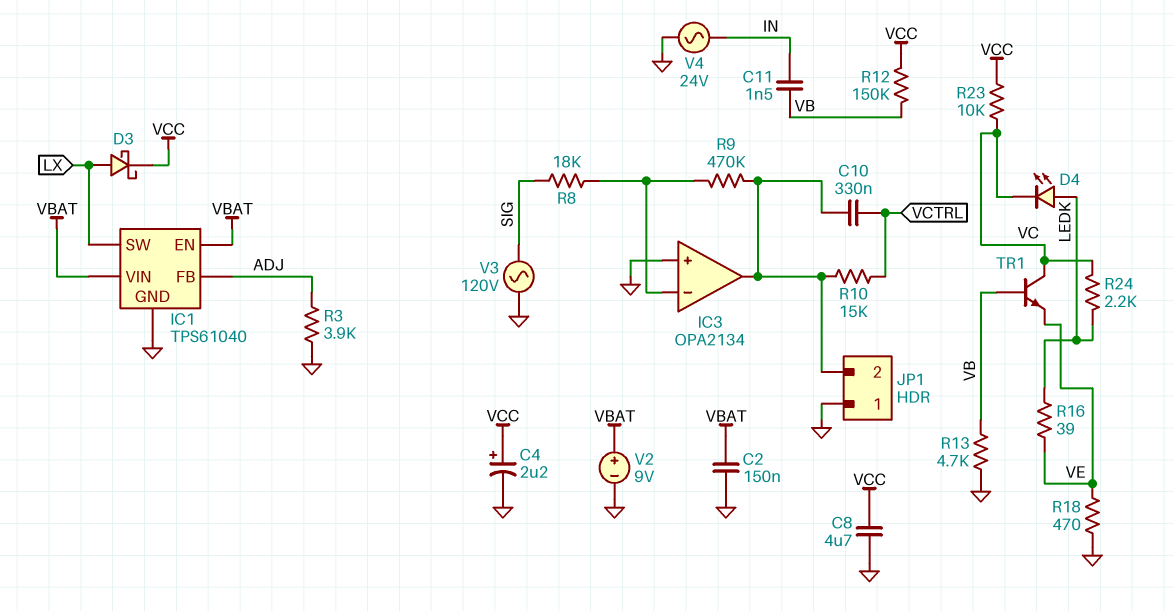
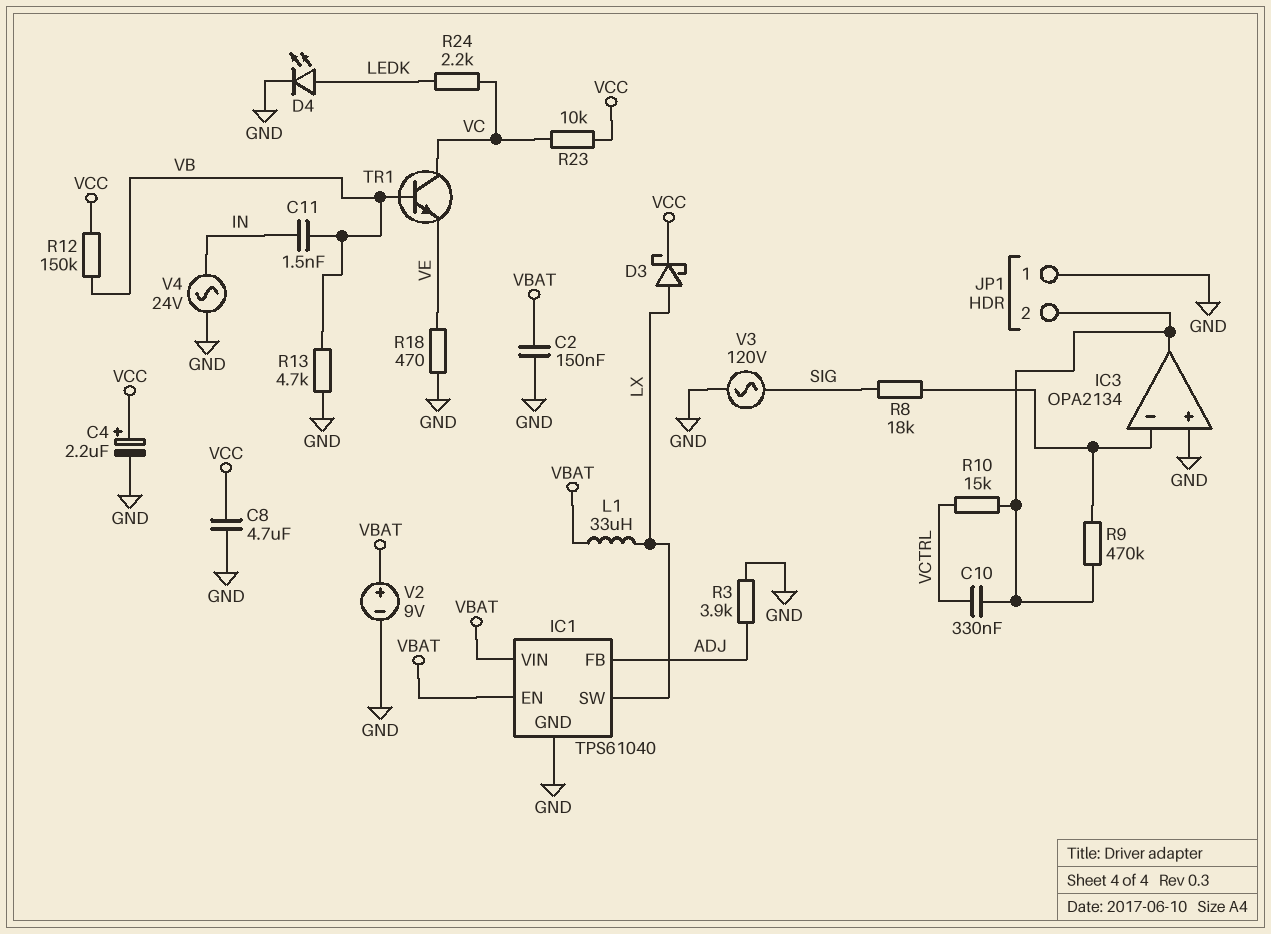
D4: LED (A LEDK, K VC) -> LED (A LEDK, K GND)
L1: none -> 33uH (LX, VBAT)
R16: 39 (LEDK, VE) -> none

